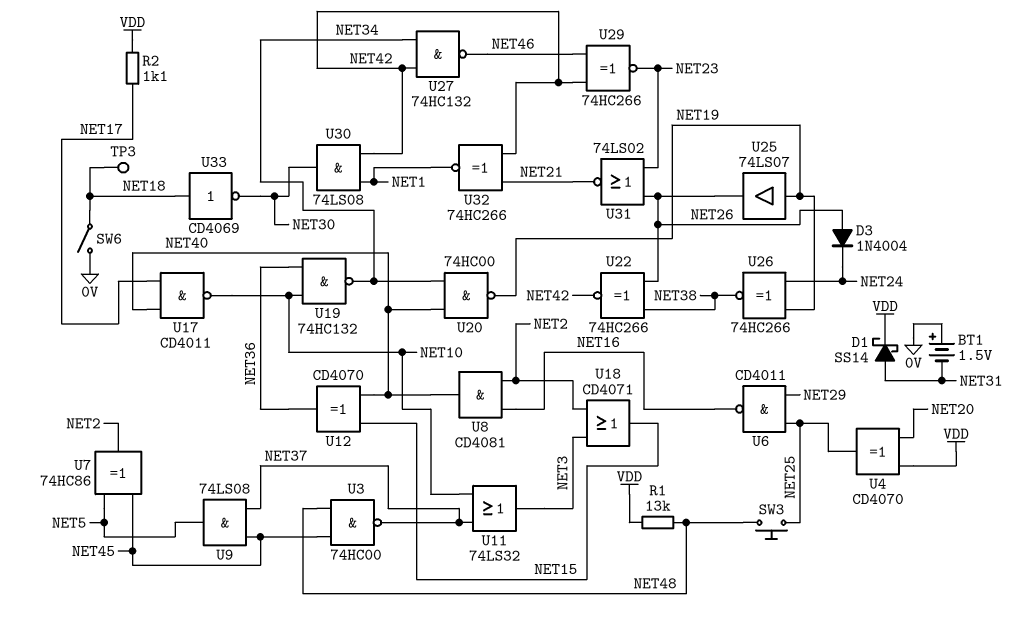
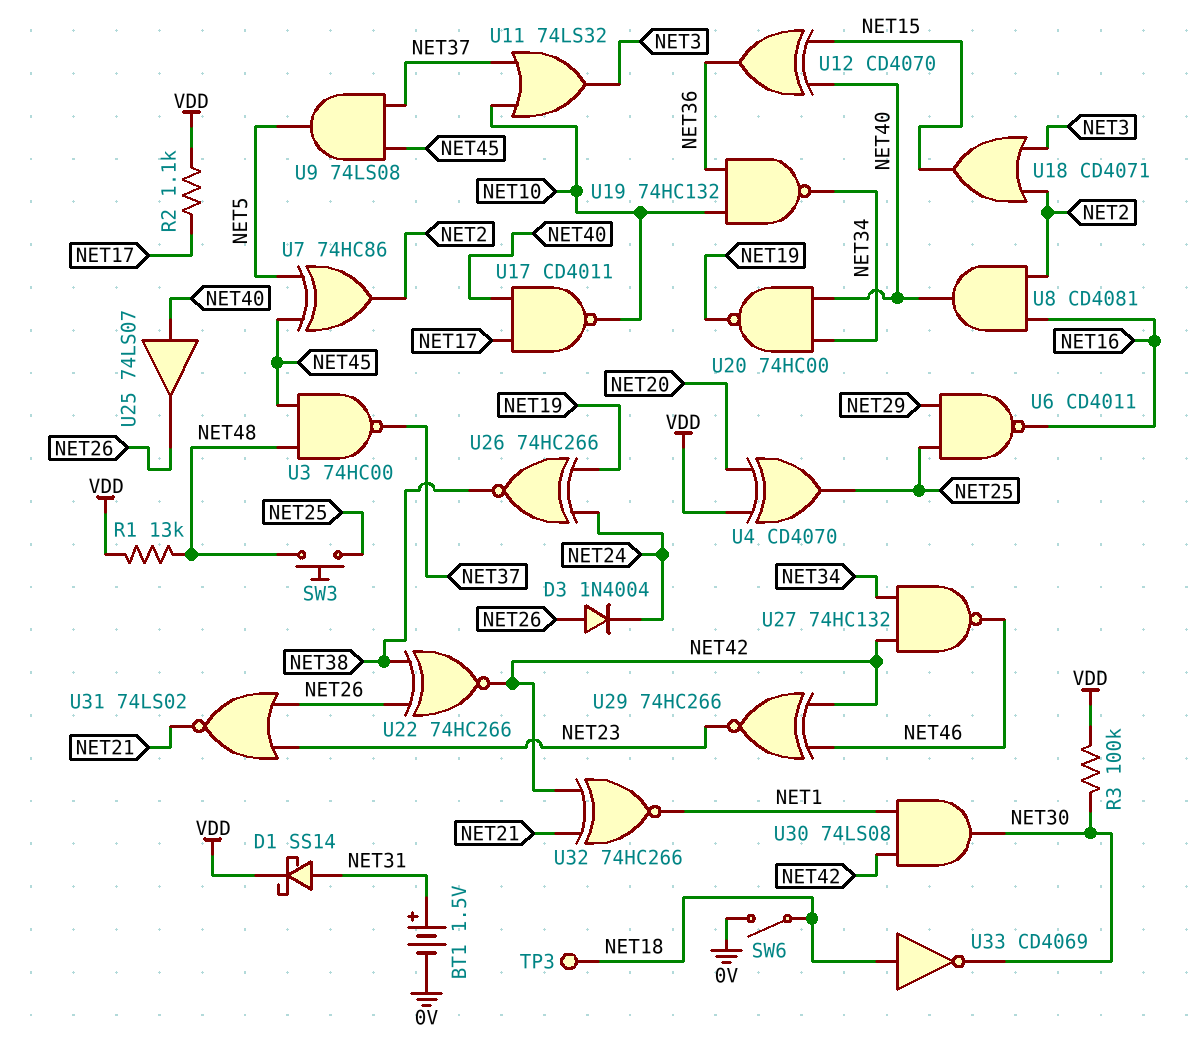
BT1: 1.5V (plus 0V, minus NET31) -> 1.5V (plus NET31, minus 0V)
R3: none -> 100k (NET30, VDD)
U25: buffer 74LS07 (in NET19, out NET26) -> buffer 74LS07 (in NET40, out NET26)

